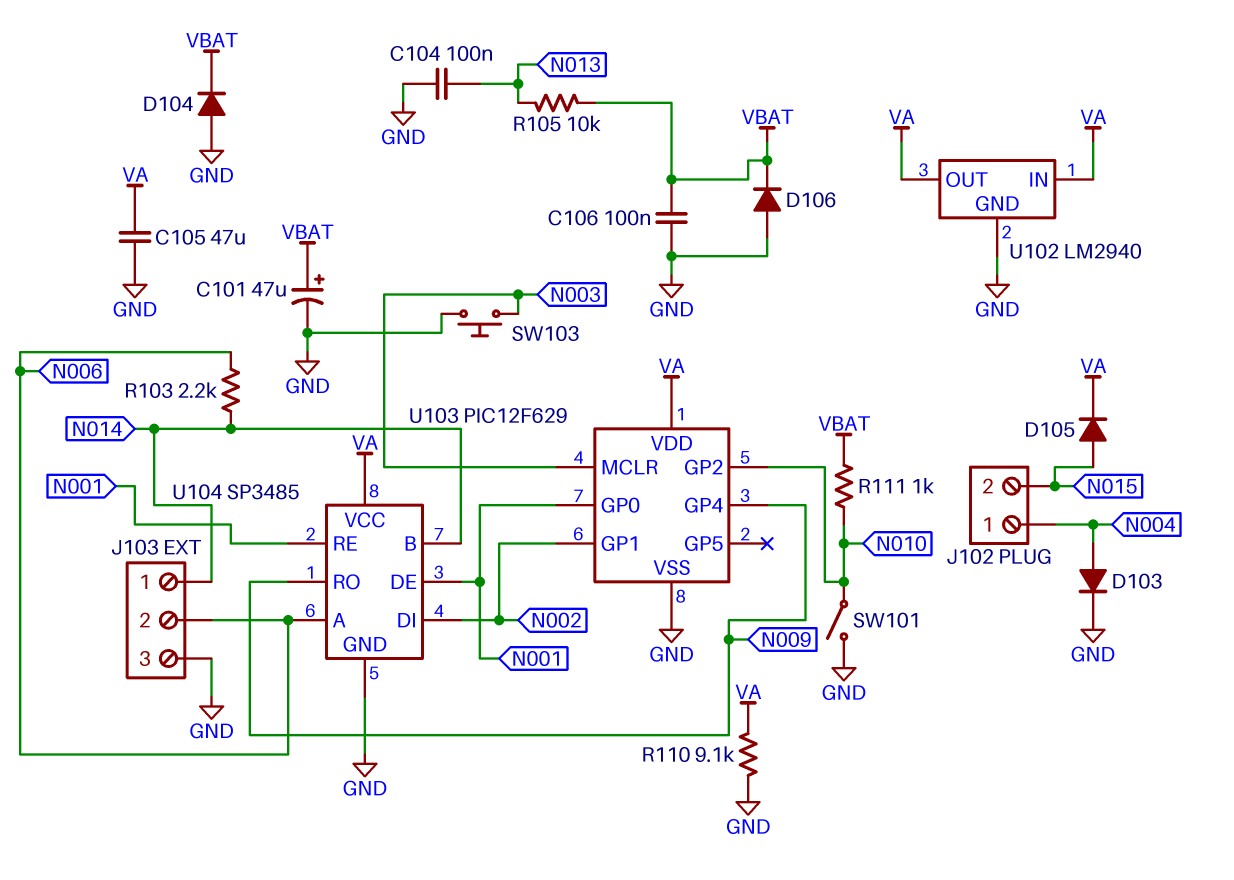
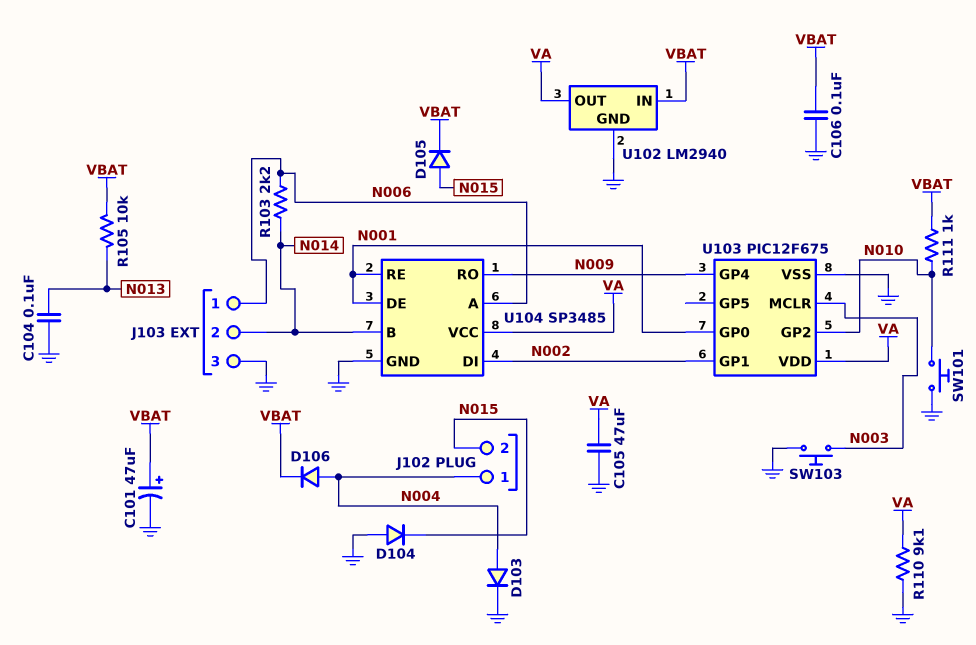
D104: diode (A GND, K VBAT) -> diode (A GND, K N015)
D105: diode (A N015, K VA) -> diode (A N015, K VBAT)
D106: diode (A GND, K VBAT) -> diode (A N004, K VBAT)
J103 pin 1: N014 -> N006
J103 pin 2: N006 -> N014
SW101: switch (GND, N010) -> button (GND, N010)
U102 pin IN: VA -> VBAT
U103: PIC12F629 -> PIC12F675

